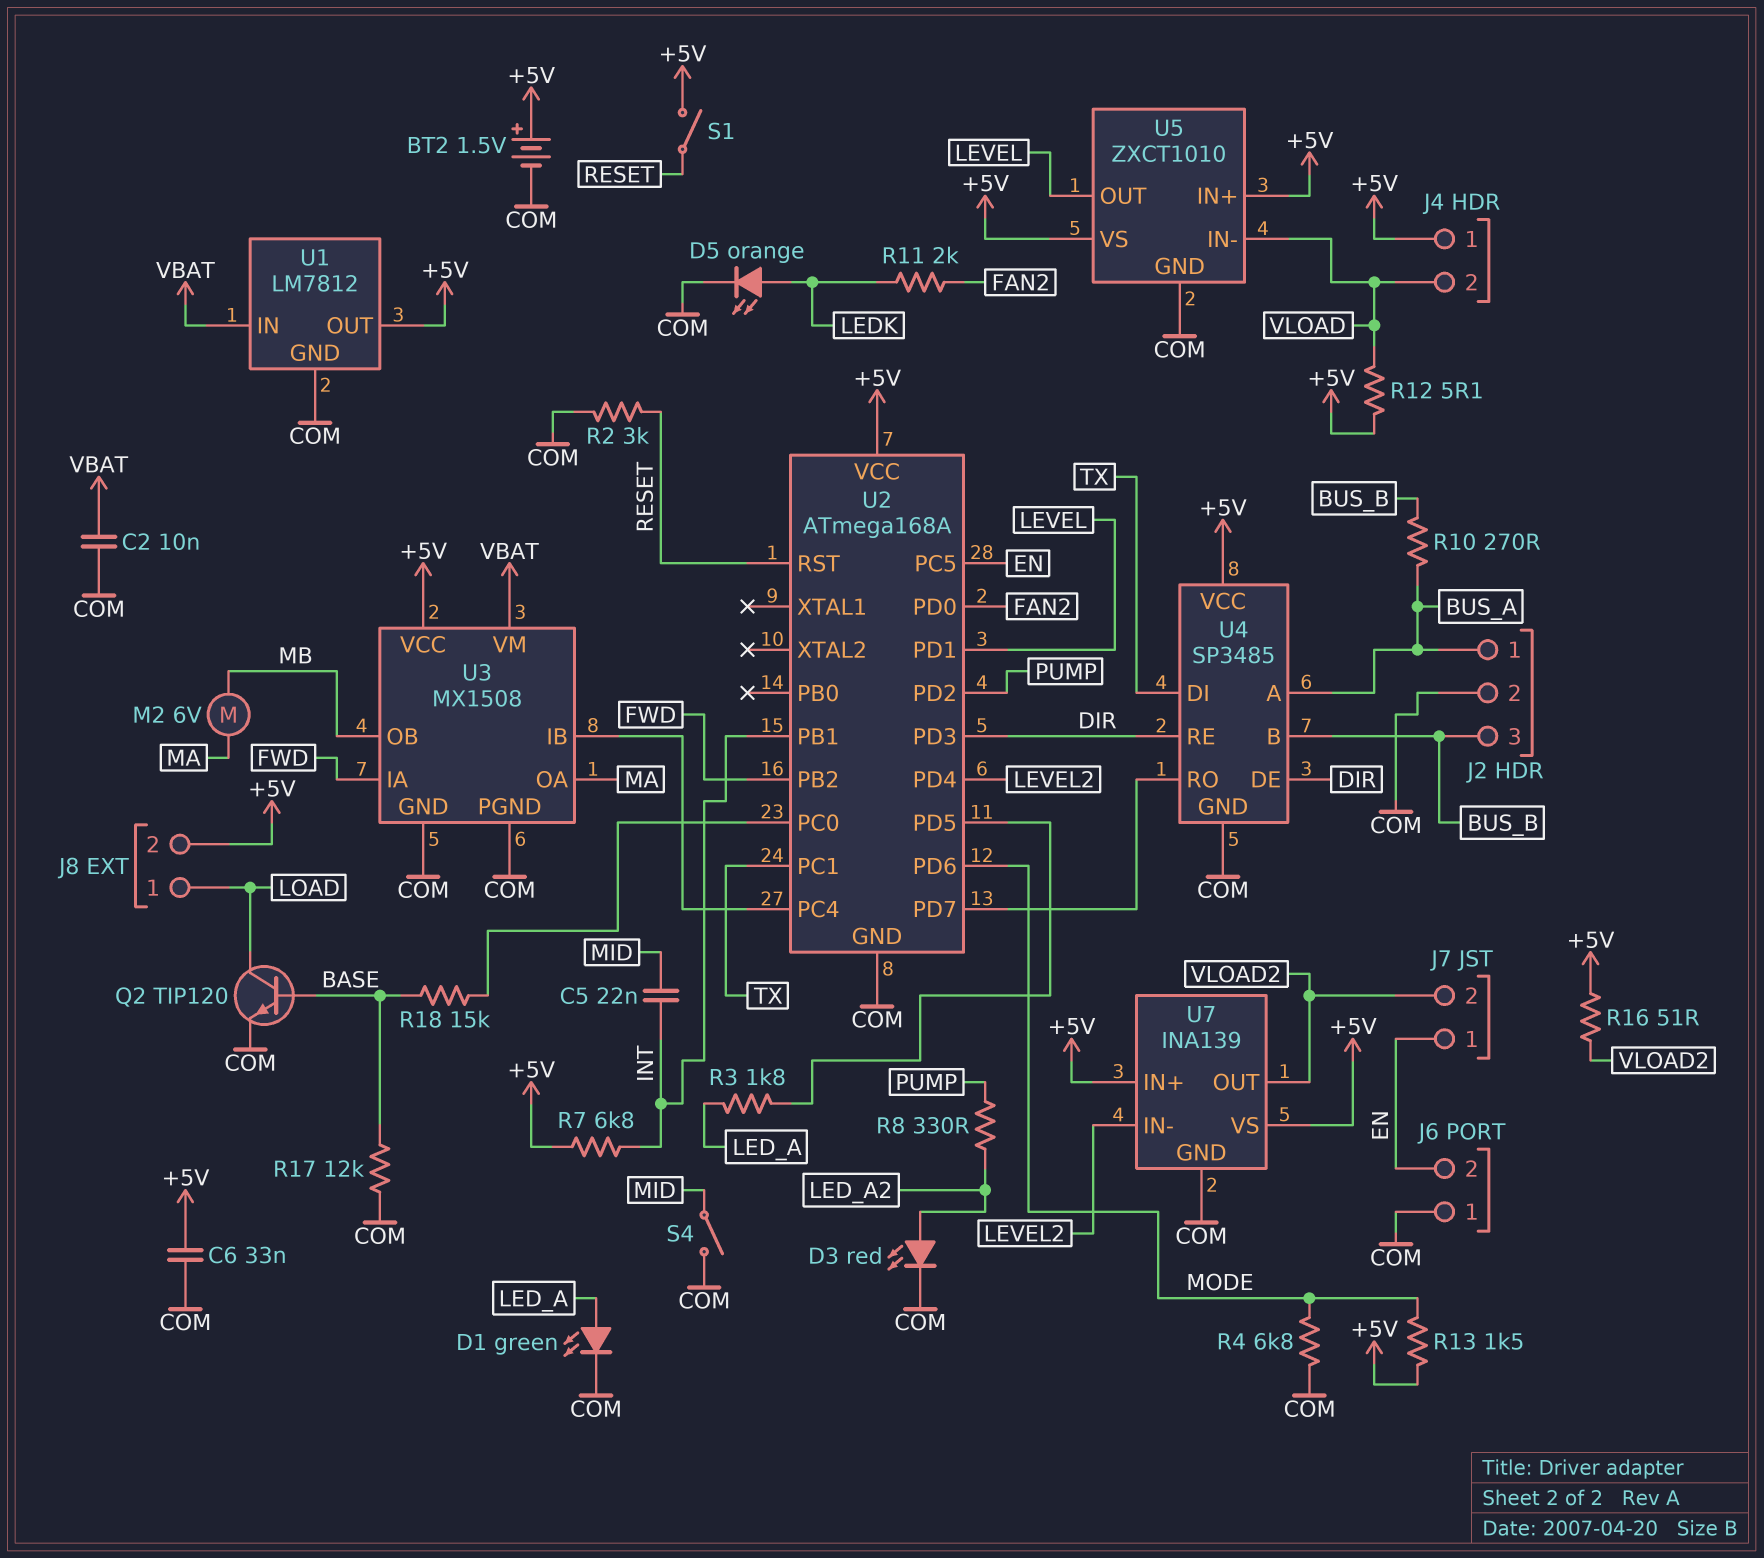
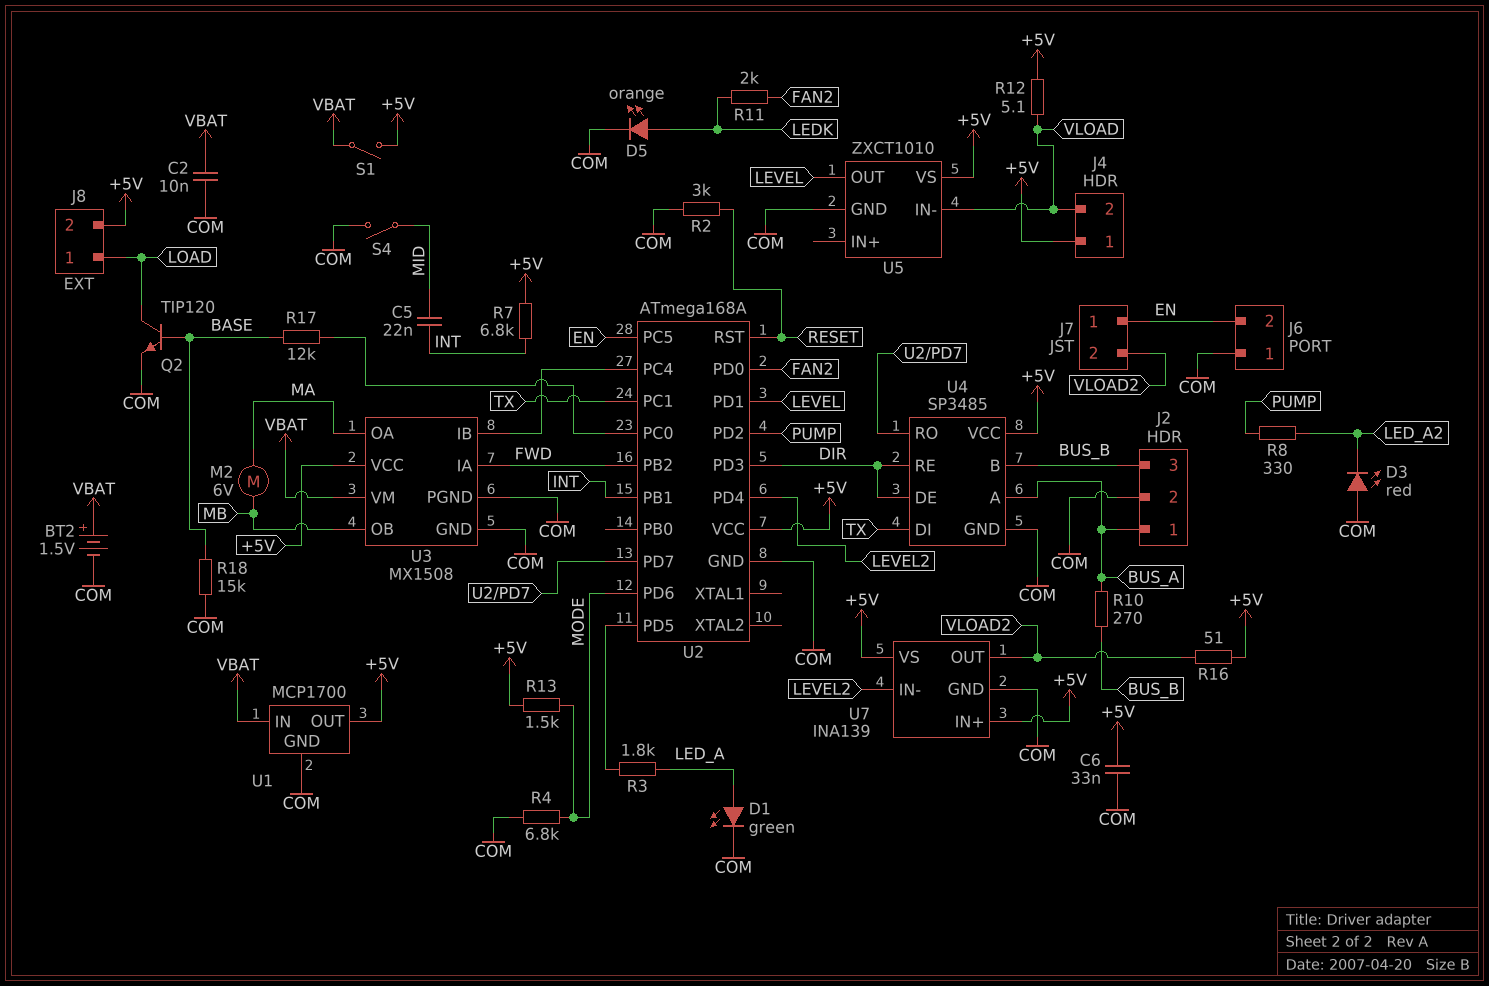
BT2: 1.5V (plus +5V, minus COM) -> 1.5V (plus VBAT, minus COM)
D3: LED red (A LED_A2, K COM) -> LED red (A COM, K LED_A2)
R17: 12k (BASE, COM) -> 12k (BASE, U2/PC0)
R18: 15k (BASE, U2/PC0) -> 15k (BASE, COM)
S1: switch (+5V, RESET) -> switch (+5V, VBAT)
U1: LM7812 -> MCP1700
U5 pin IN+: +5V -> none

